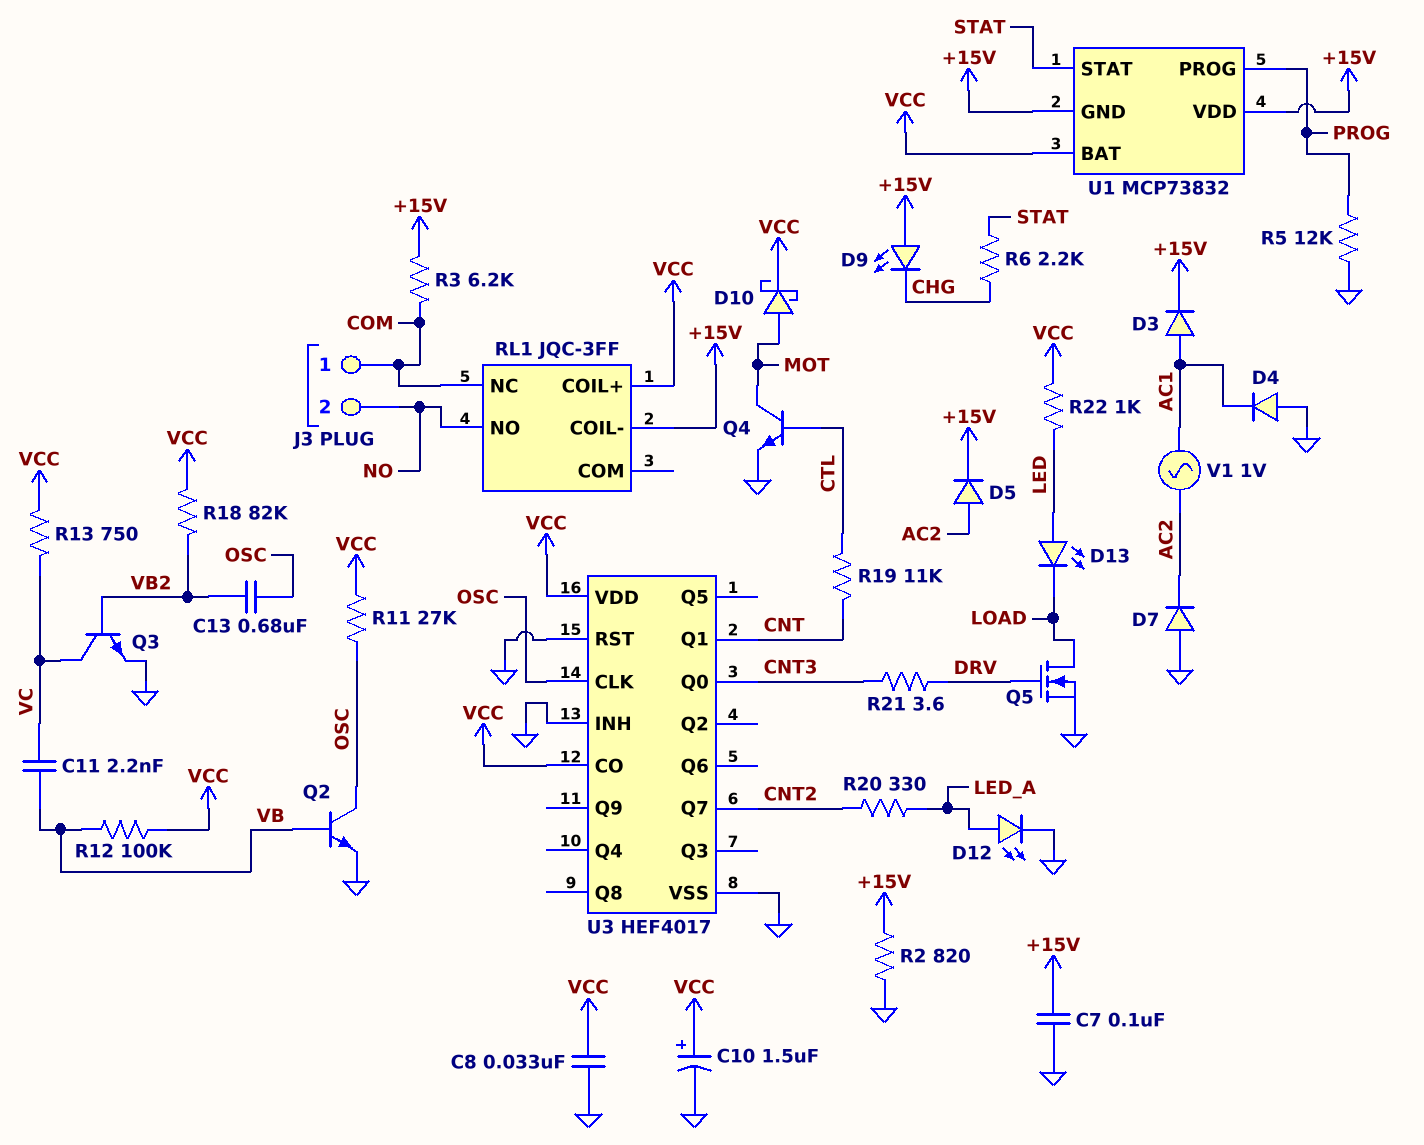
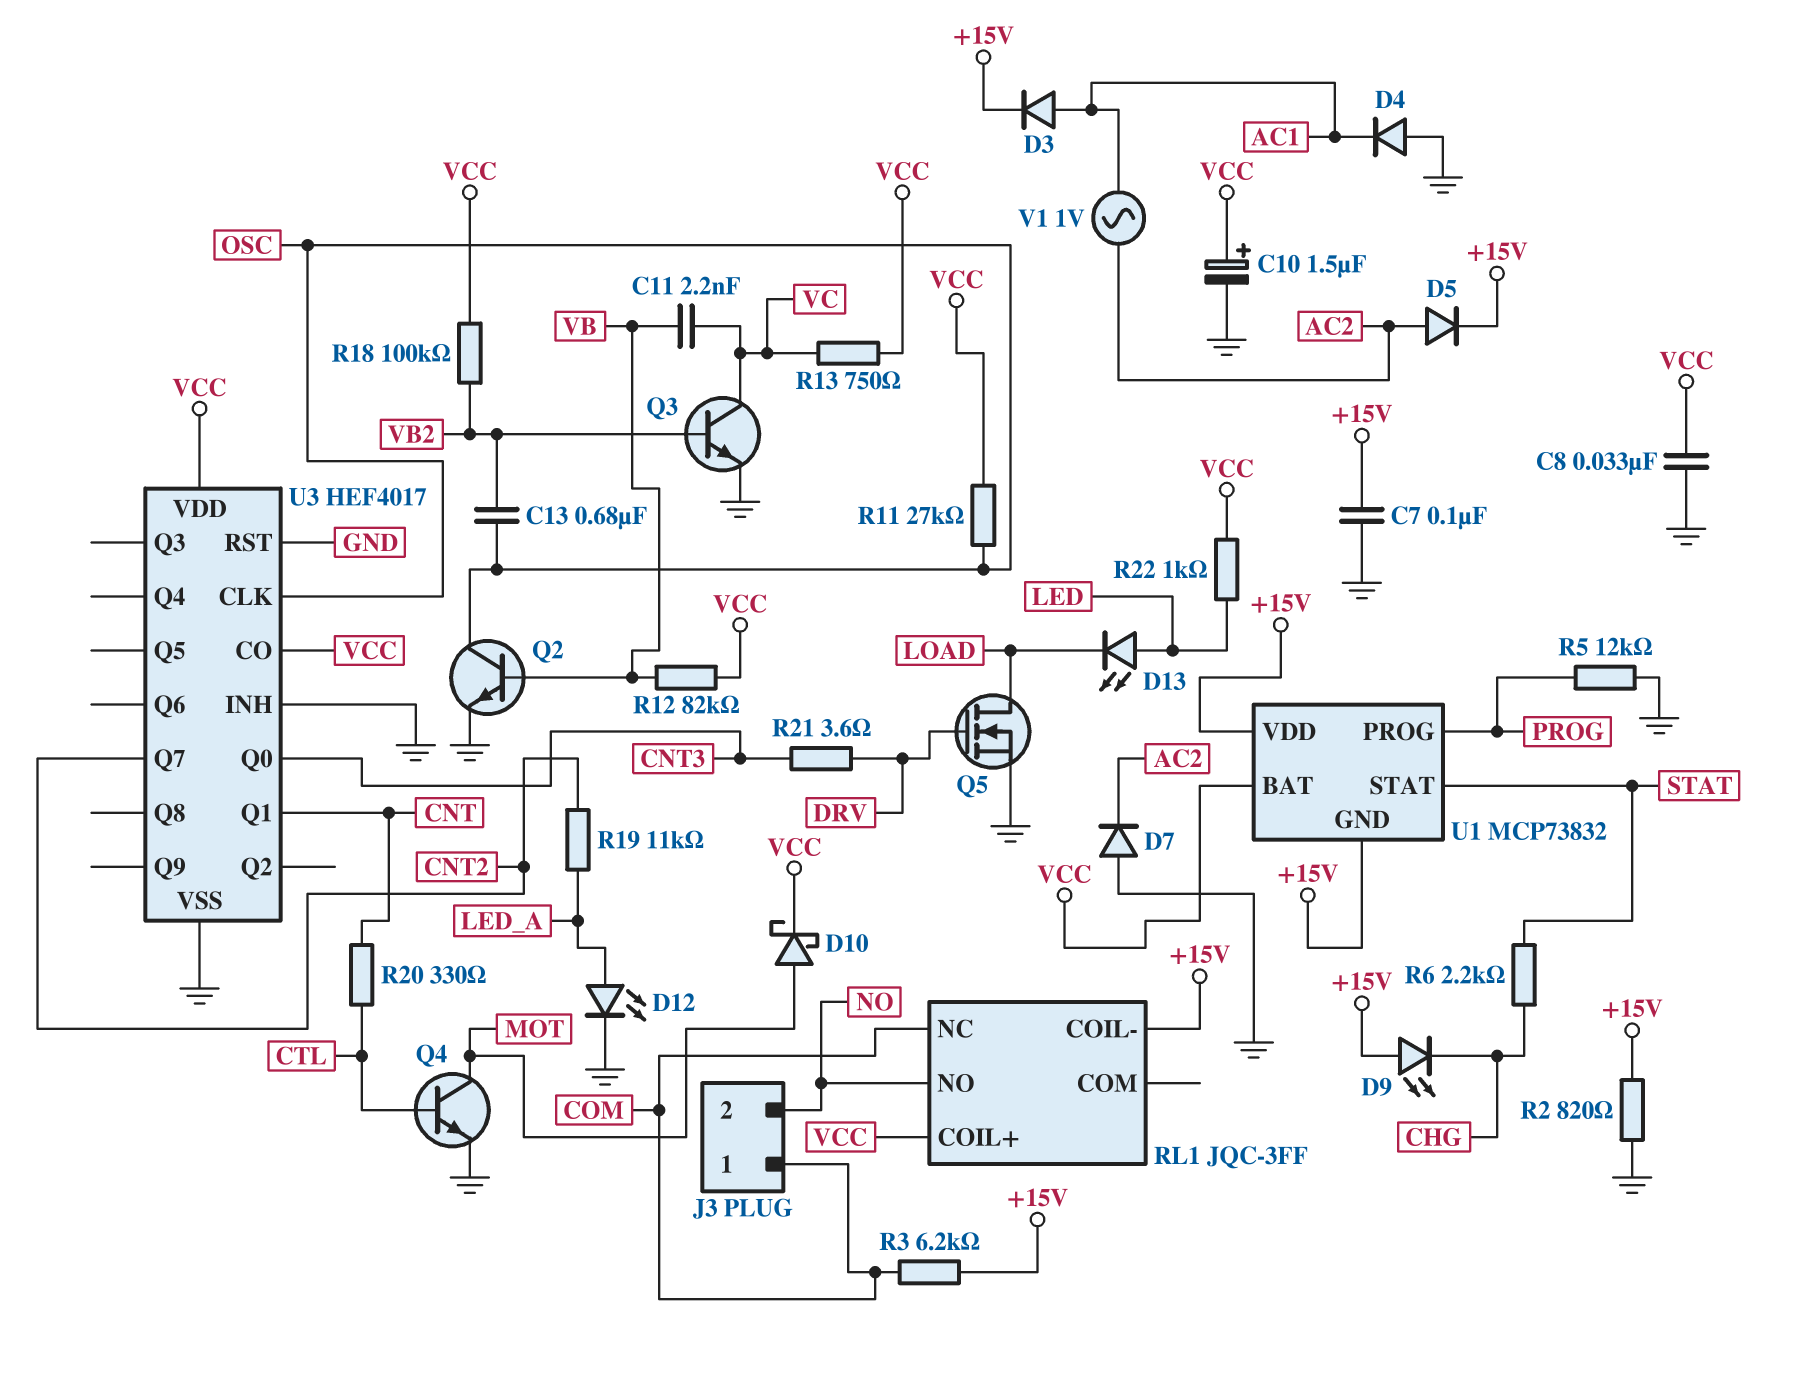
R12: 100k (VB, VCC) -> 82k (VB, VCC)
R18: 82k (VB2, VCC) -> 100k (VB2, VCC)
R19: 11k (CNT, CTL) -> 11k (CNT2, LED_A)
R20: 330 (CNT2, LED_A) -> 330 (CNT, CTL)

